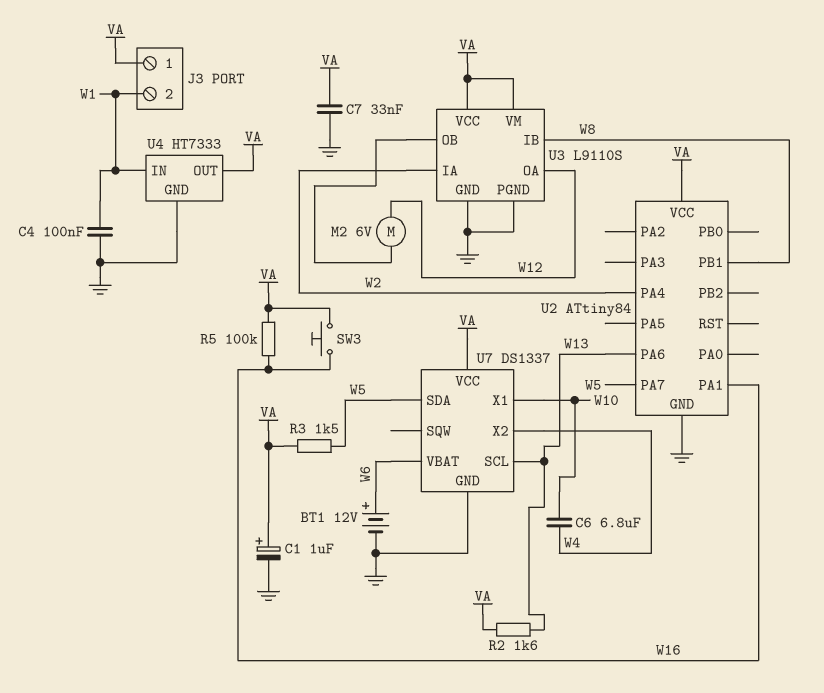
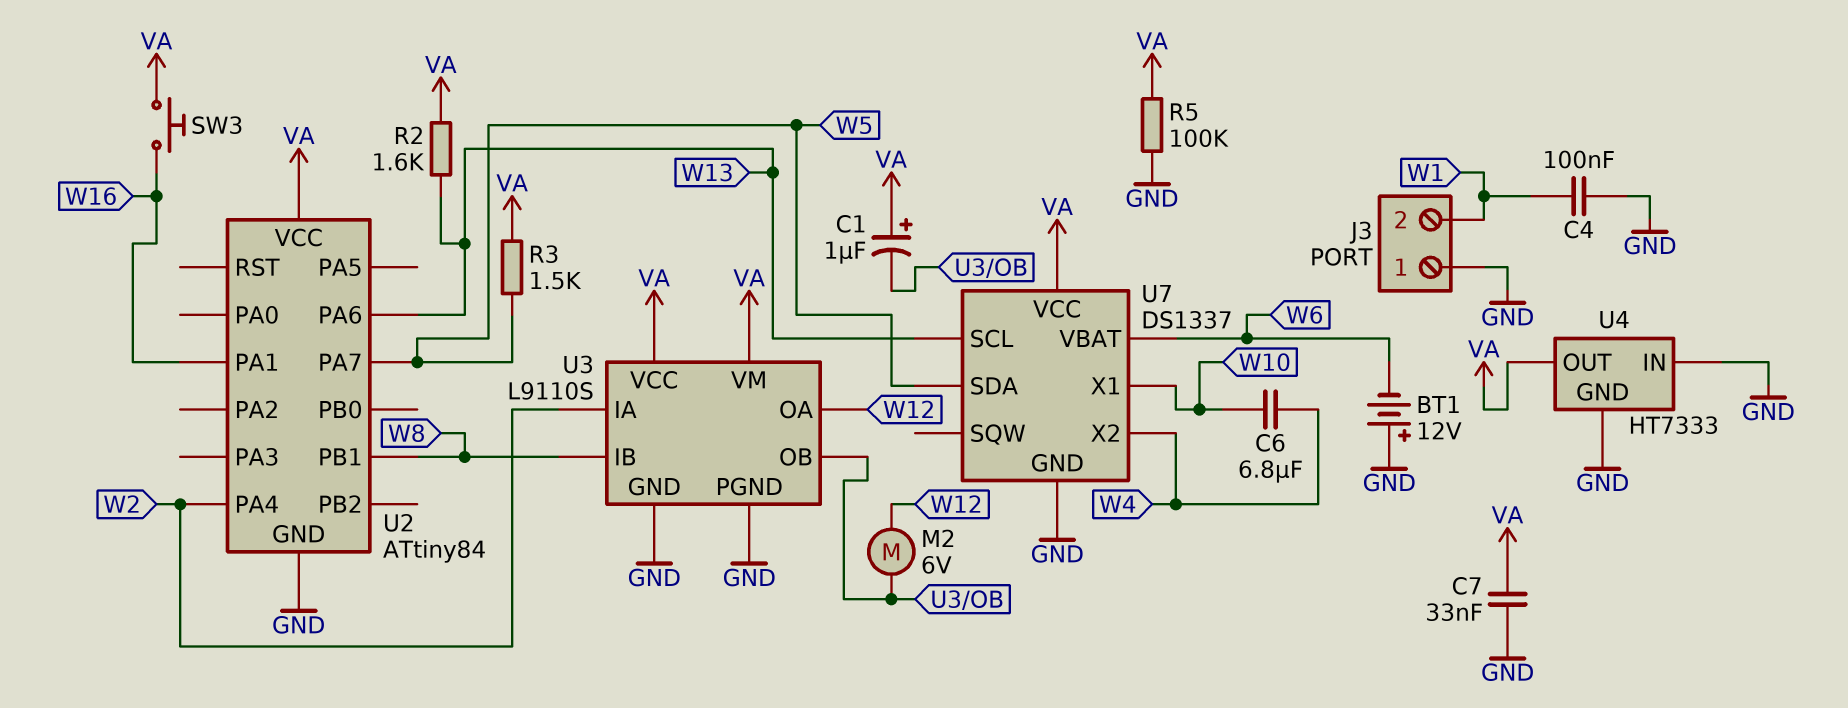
BT1: 12V (plus W6, minus GND) -> 12V (plus GND, minus W6)
C1: 1uF (plus VA, minus GND) -> 1uF (plus VA, minus U3/OB)
J3 pin 1: VA -> GND
R5: 100k (VA, W16) -> 100k (GND, VA)
U4 pin IN: W1 -> GND

